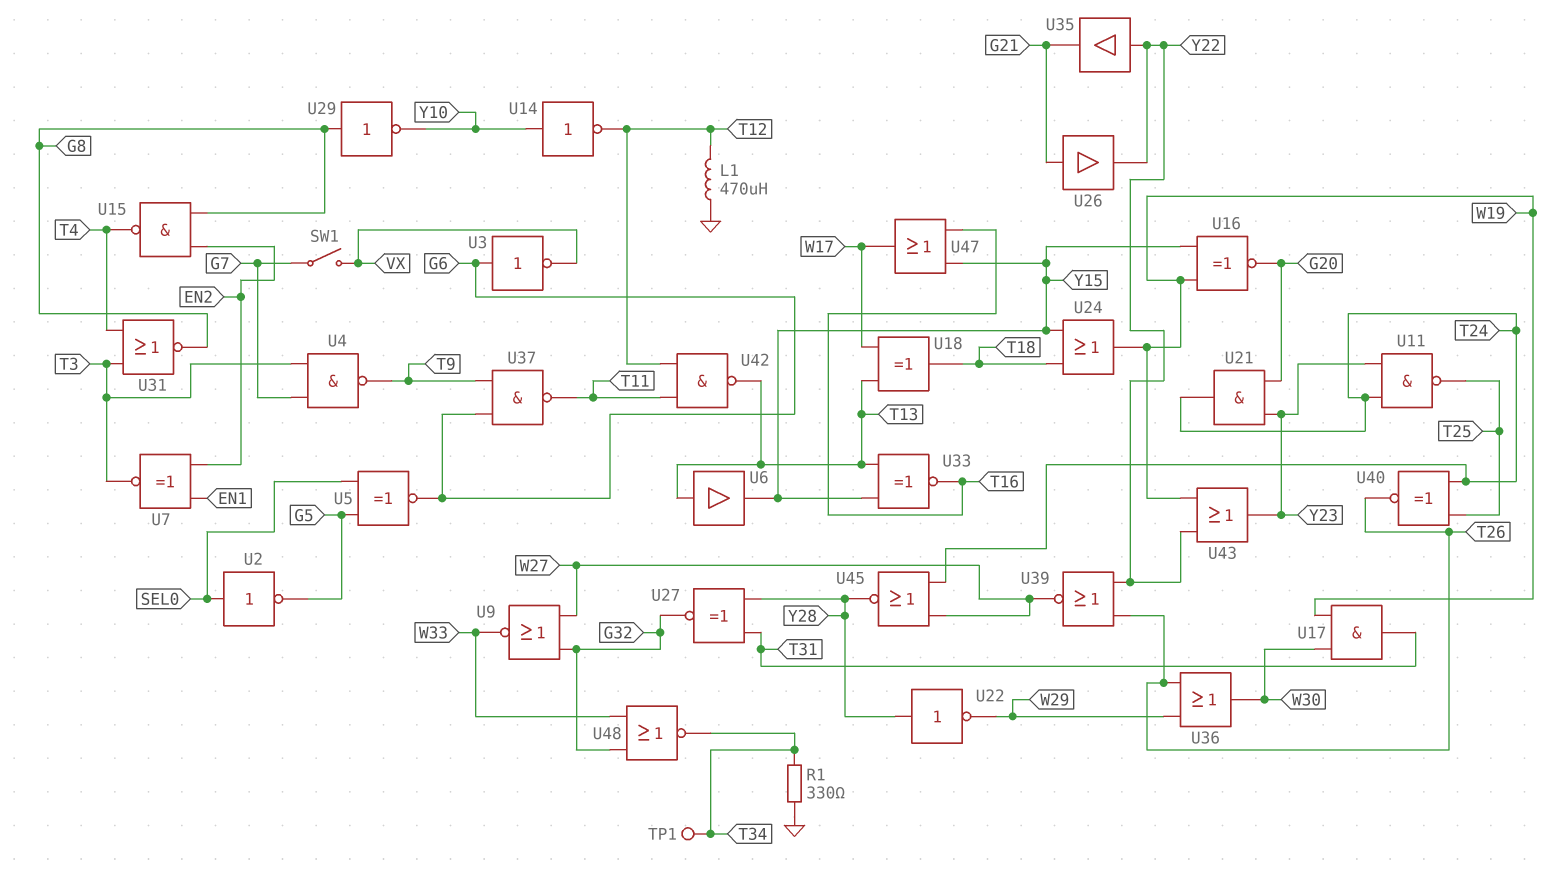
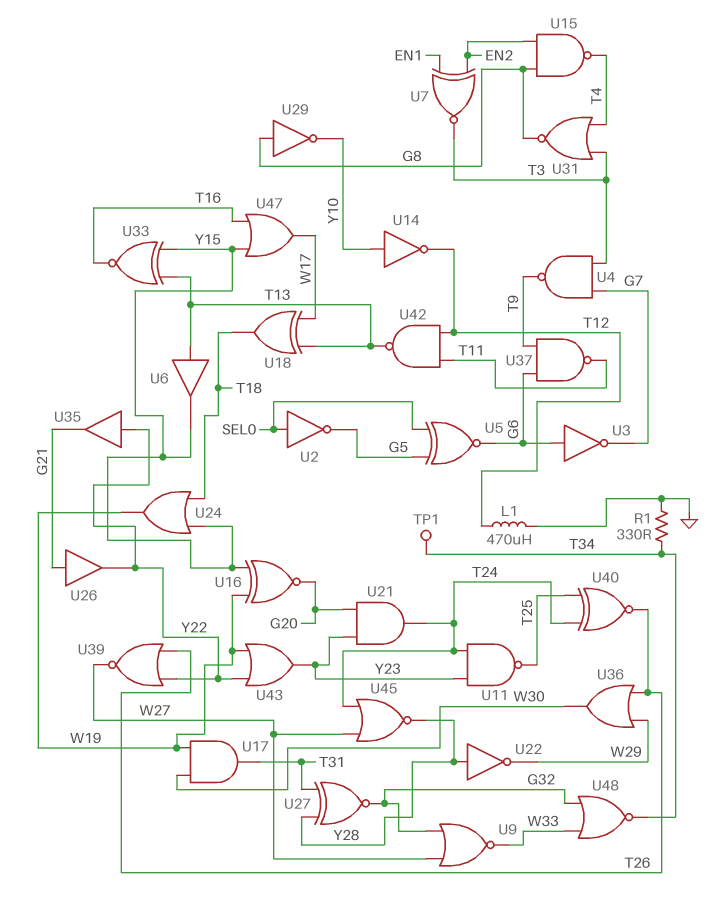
SW1: switch (G7, VX) -> none
U3: NOT (in G6, out VX) -> NOT (in G6, out G7)

